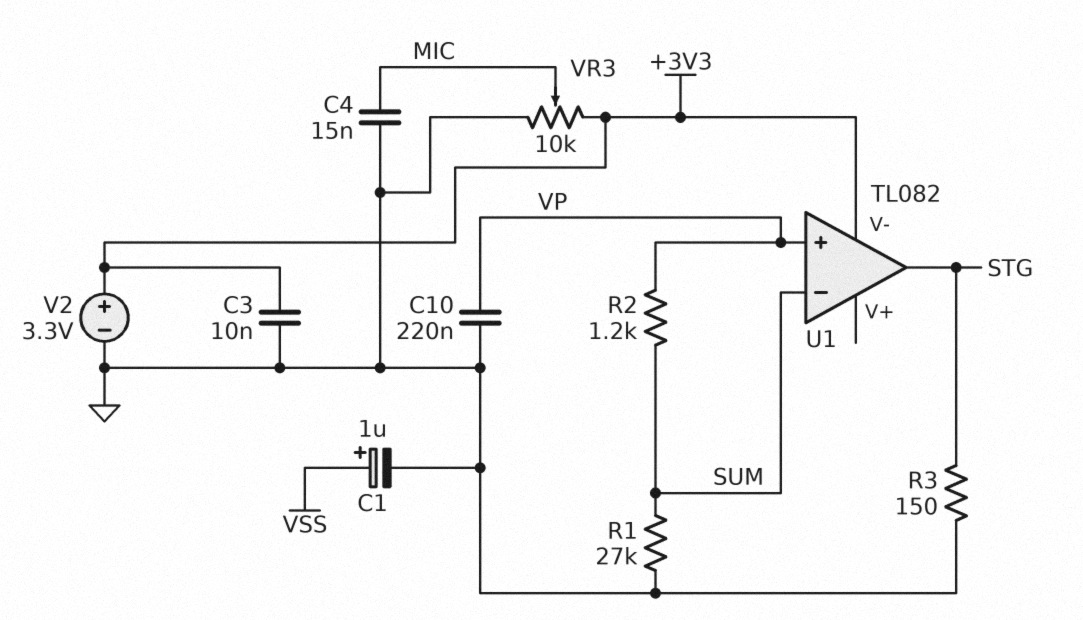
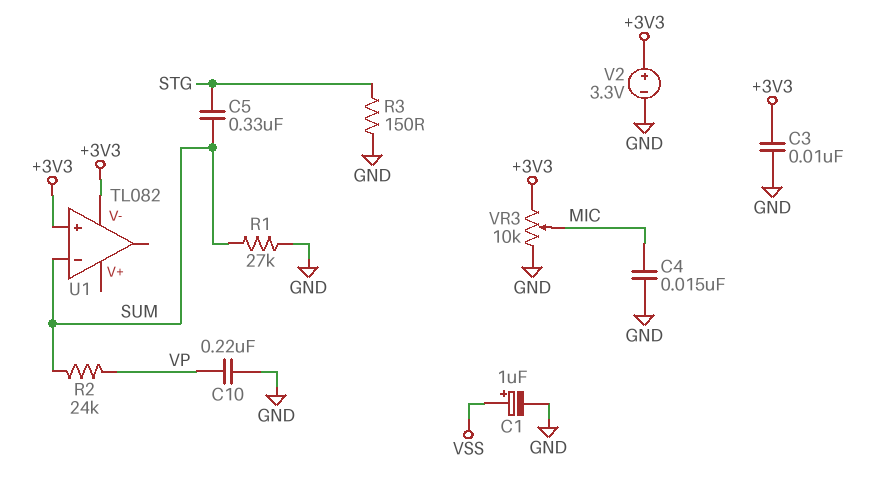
C5: none -> 330nF (STG, SUM)
R2: 1.2k (SUM, VP) -> 24k (SUM, VP)
U1 pin in+: VP -> +3V3
U1 pin out: STG -> none

